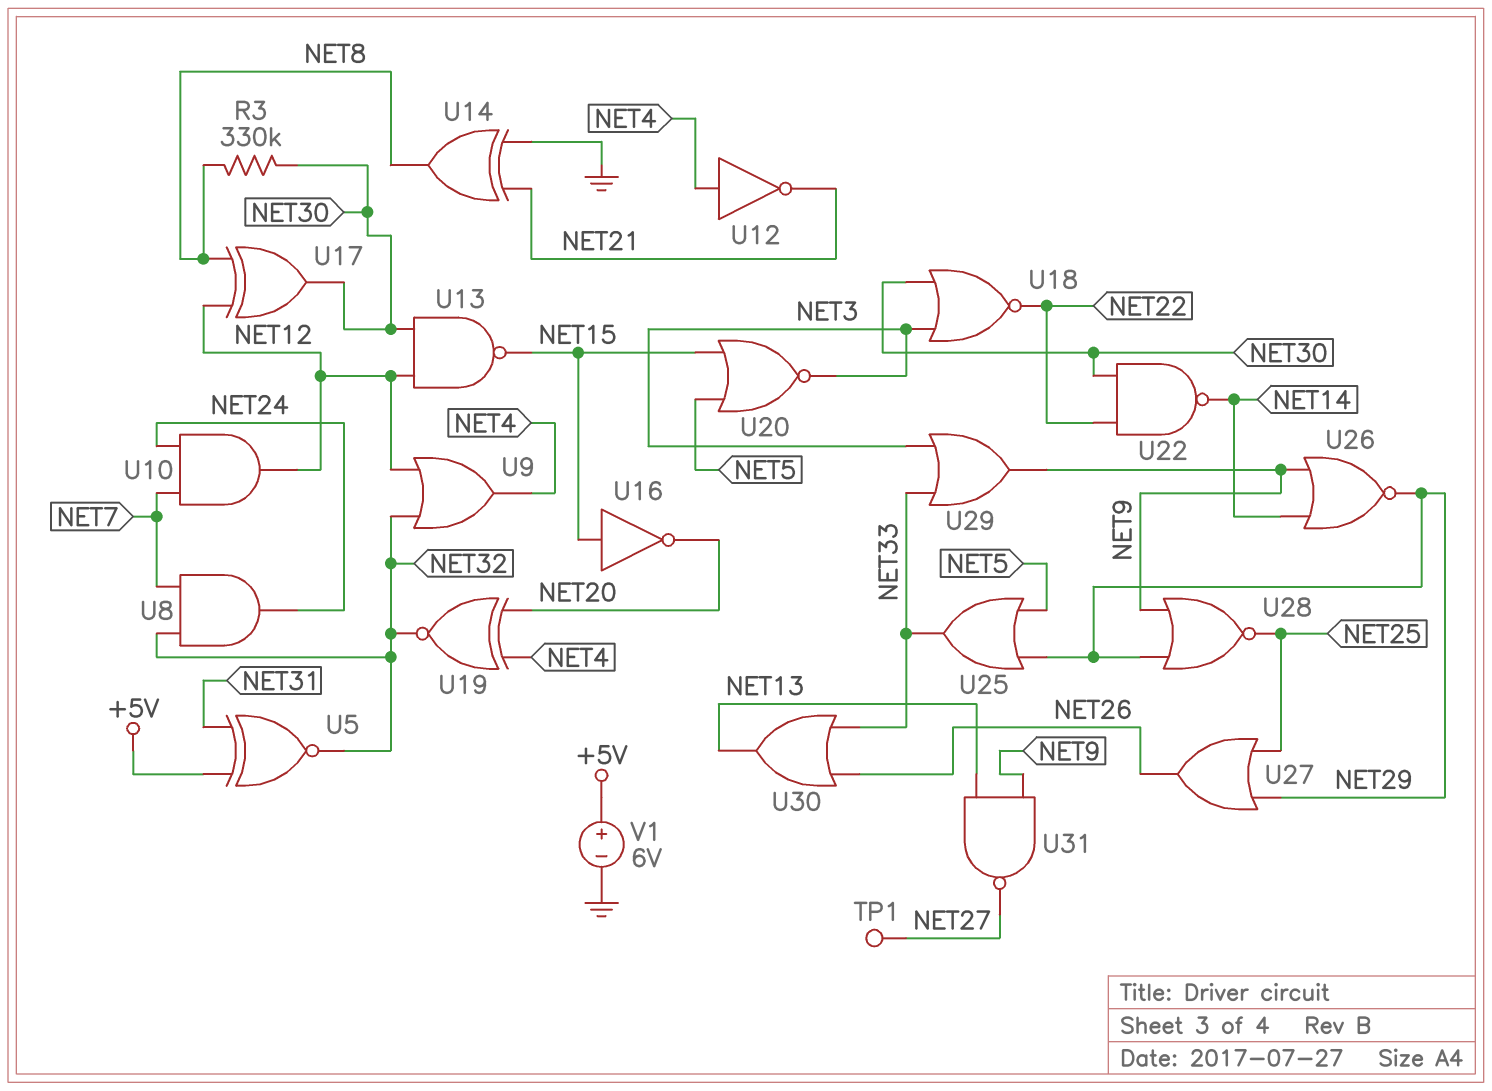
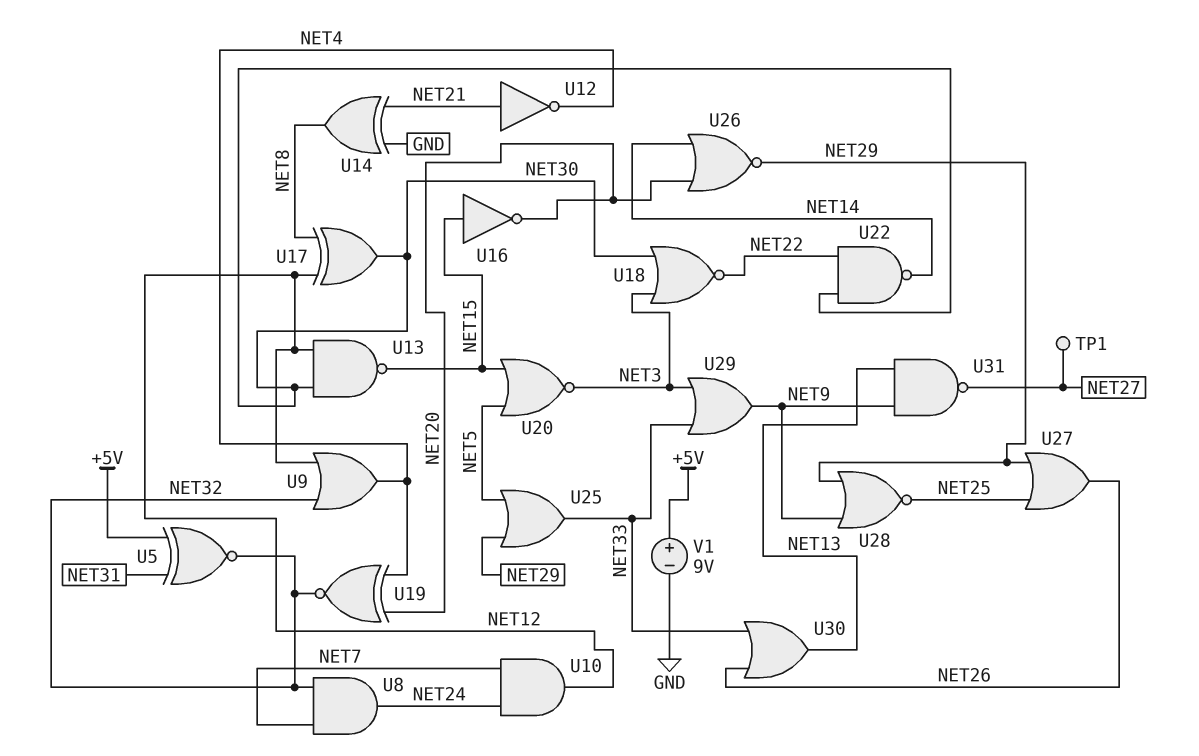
R3: 330k (NET8, NET30) -> none
U12: NOT (in NET4, out NET21) -> NOT (in NET21, out NET4)
U26: NOR (in NET9, in NET14, out NET29) -> NOR (in NET14, in NET20, out NET29)
V1: 6V (plus +5V, minus GND) -> 9V (plus +5V, minus GND)

